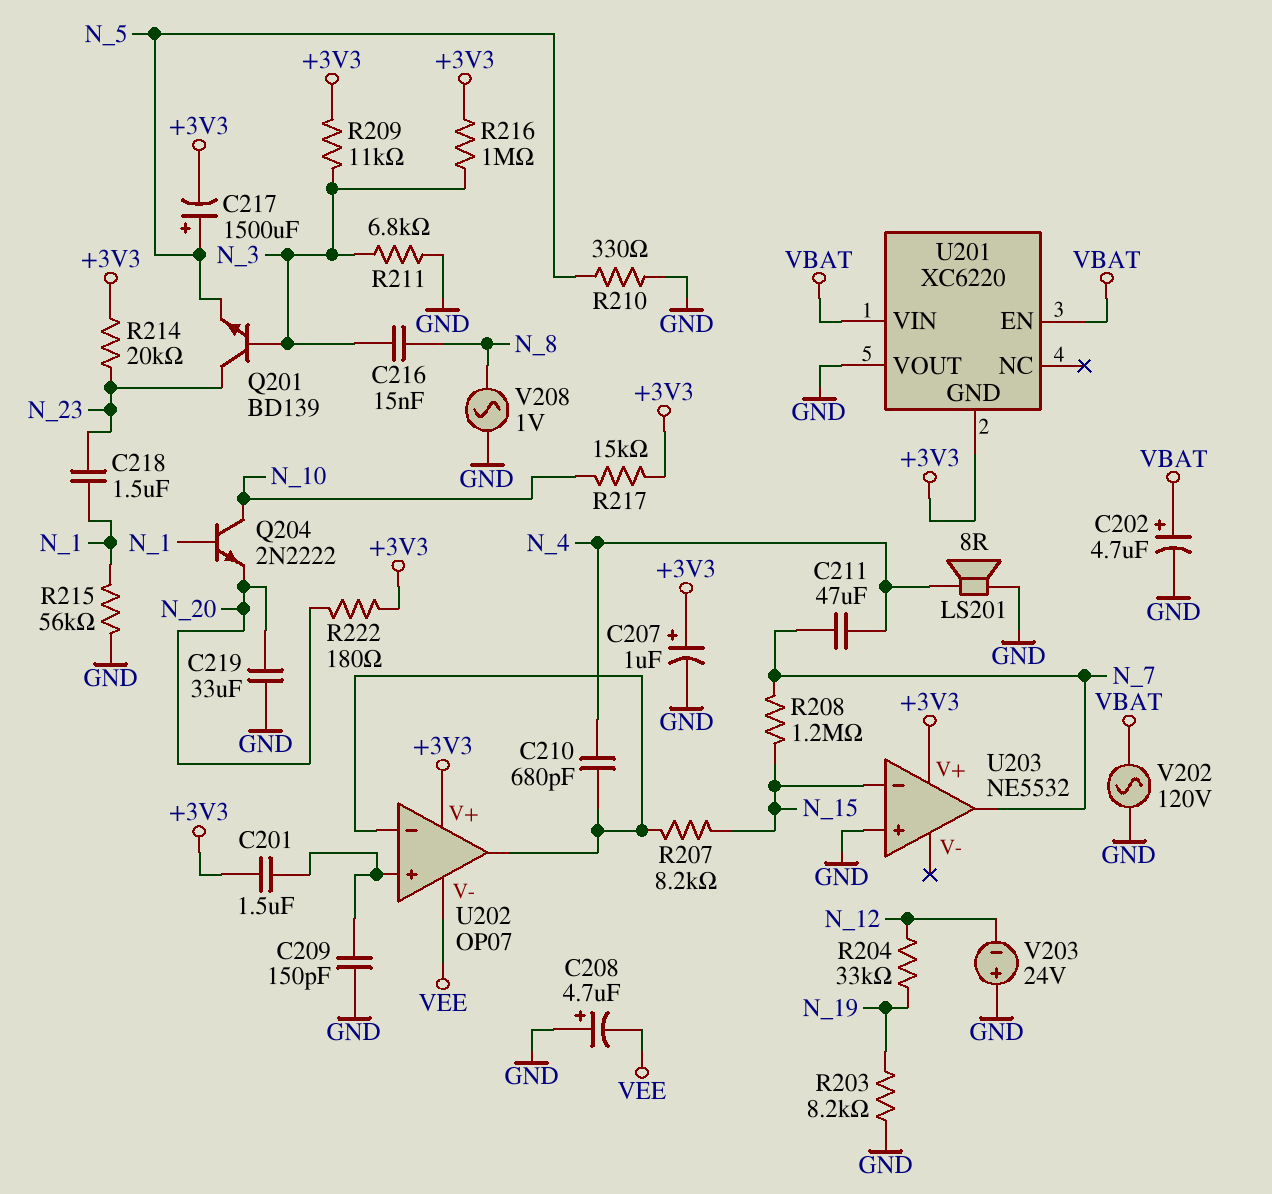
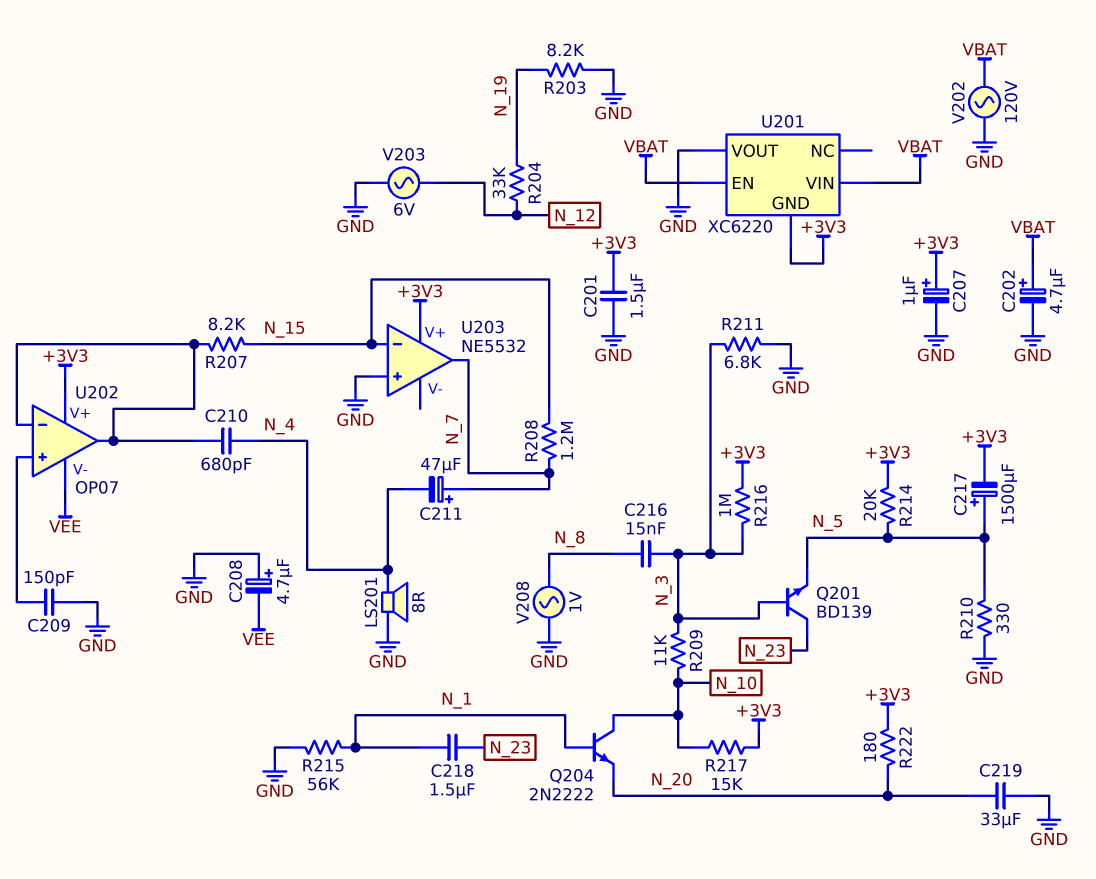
C201: 1.5uF (+3V3, U202/in+) -> 1.5uF (+3V3, GND)
C211: 47uF (N_4, N_7) -> 47uF (plus N_7, minus N_4)
R209: 11k (+3V3, N_3) -> 11k (N_3, N_10)
R214: 20k (+3V3, N_23) -> 20k (+3V3, N_5)
V203: 24V (plus GND, minus N_12) -> AC 6V (GND, N_12)

